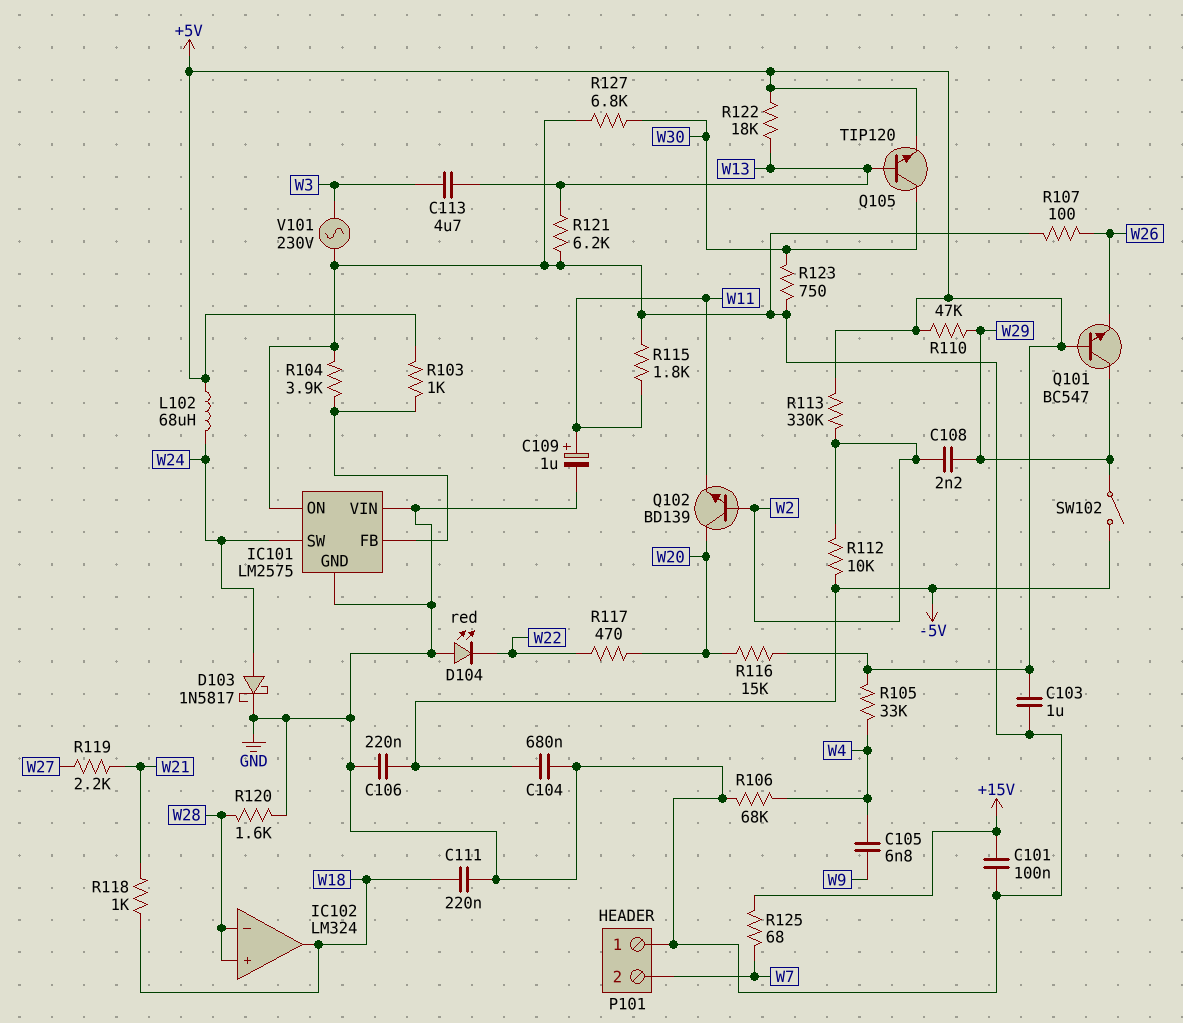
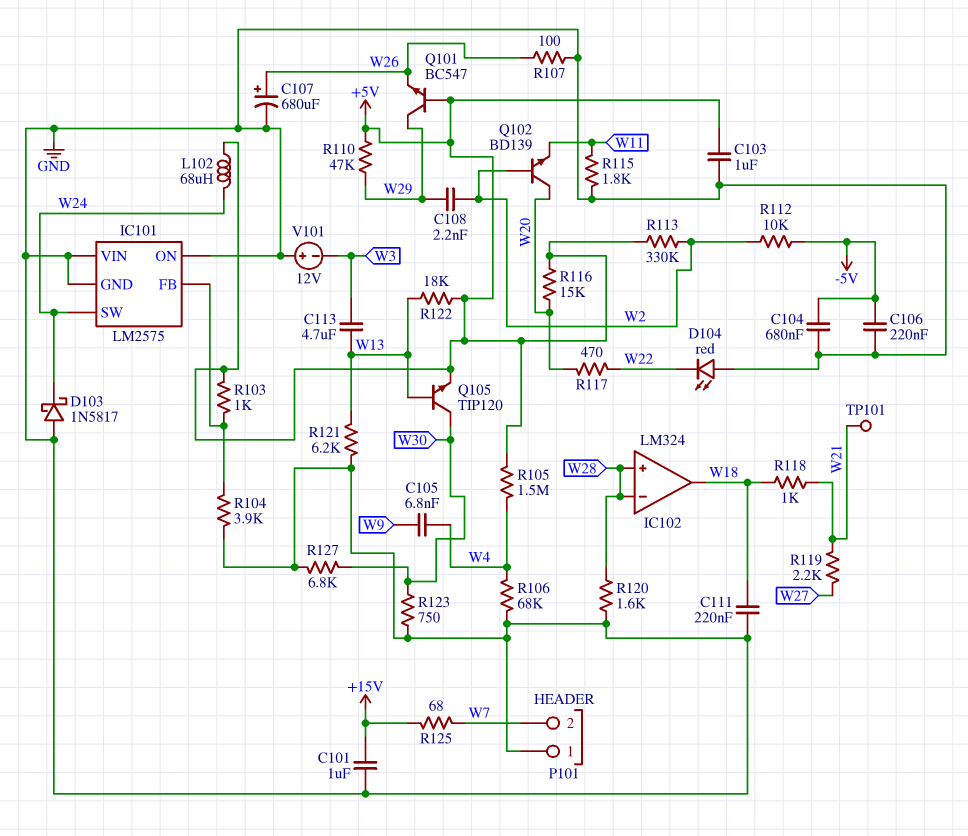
C101: 100nF (+15V, GND) -> 1uF (+15V, GND)
C107: none -> 680uF (plus W26, minus GND)
C109: 1uF (plus W11, minus GND) -> none
D103: schottky 1N5817 (A W24, K GND) -> schottky 1N5817 (A GND, K W24)
R105: 33k (+5V, W4) -> 1.5M (+5V, W4)
SW102: switch (-5V, W29) -> none
TP101: none -> test point (W21)
V101: AC 230V (GND, W3) -> 12V (plus GND, minus W3)

